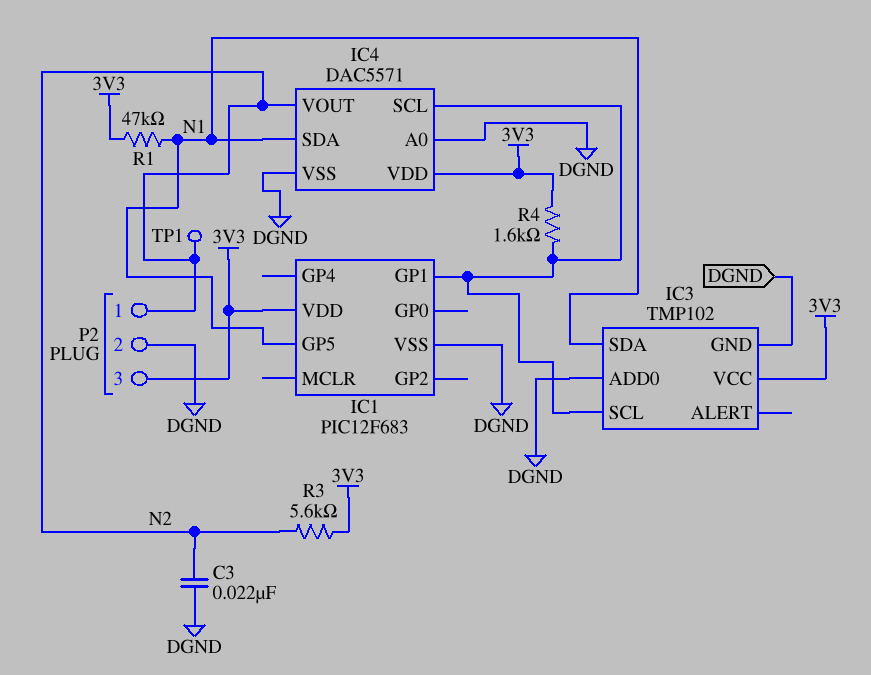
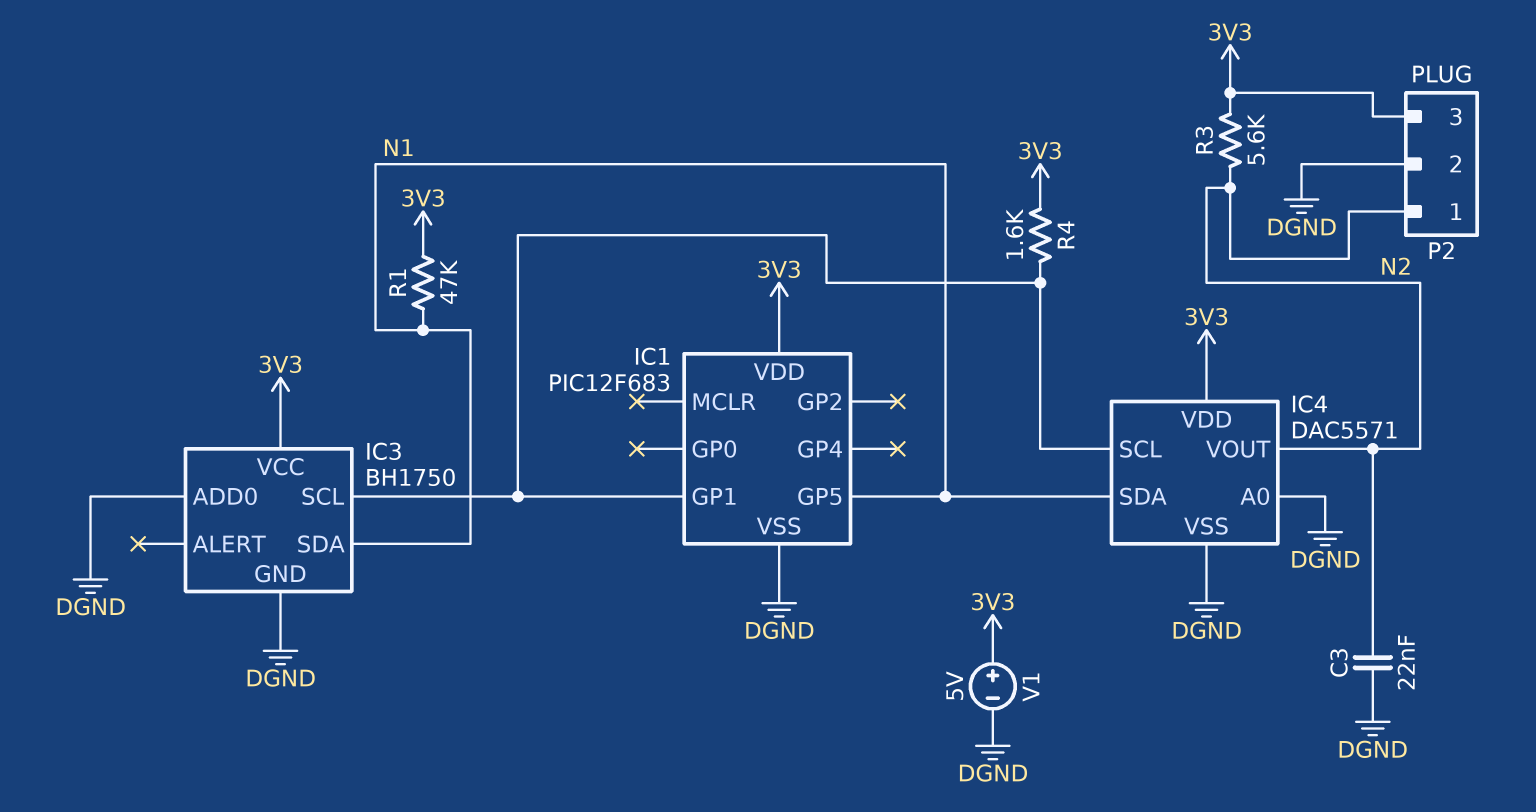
IC3: TMP102 -> BH1750
TP1: test point (N2) -> none
V1: none -> 5V (plus 3V3, minus DGND)

